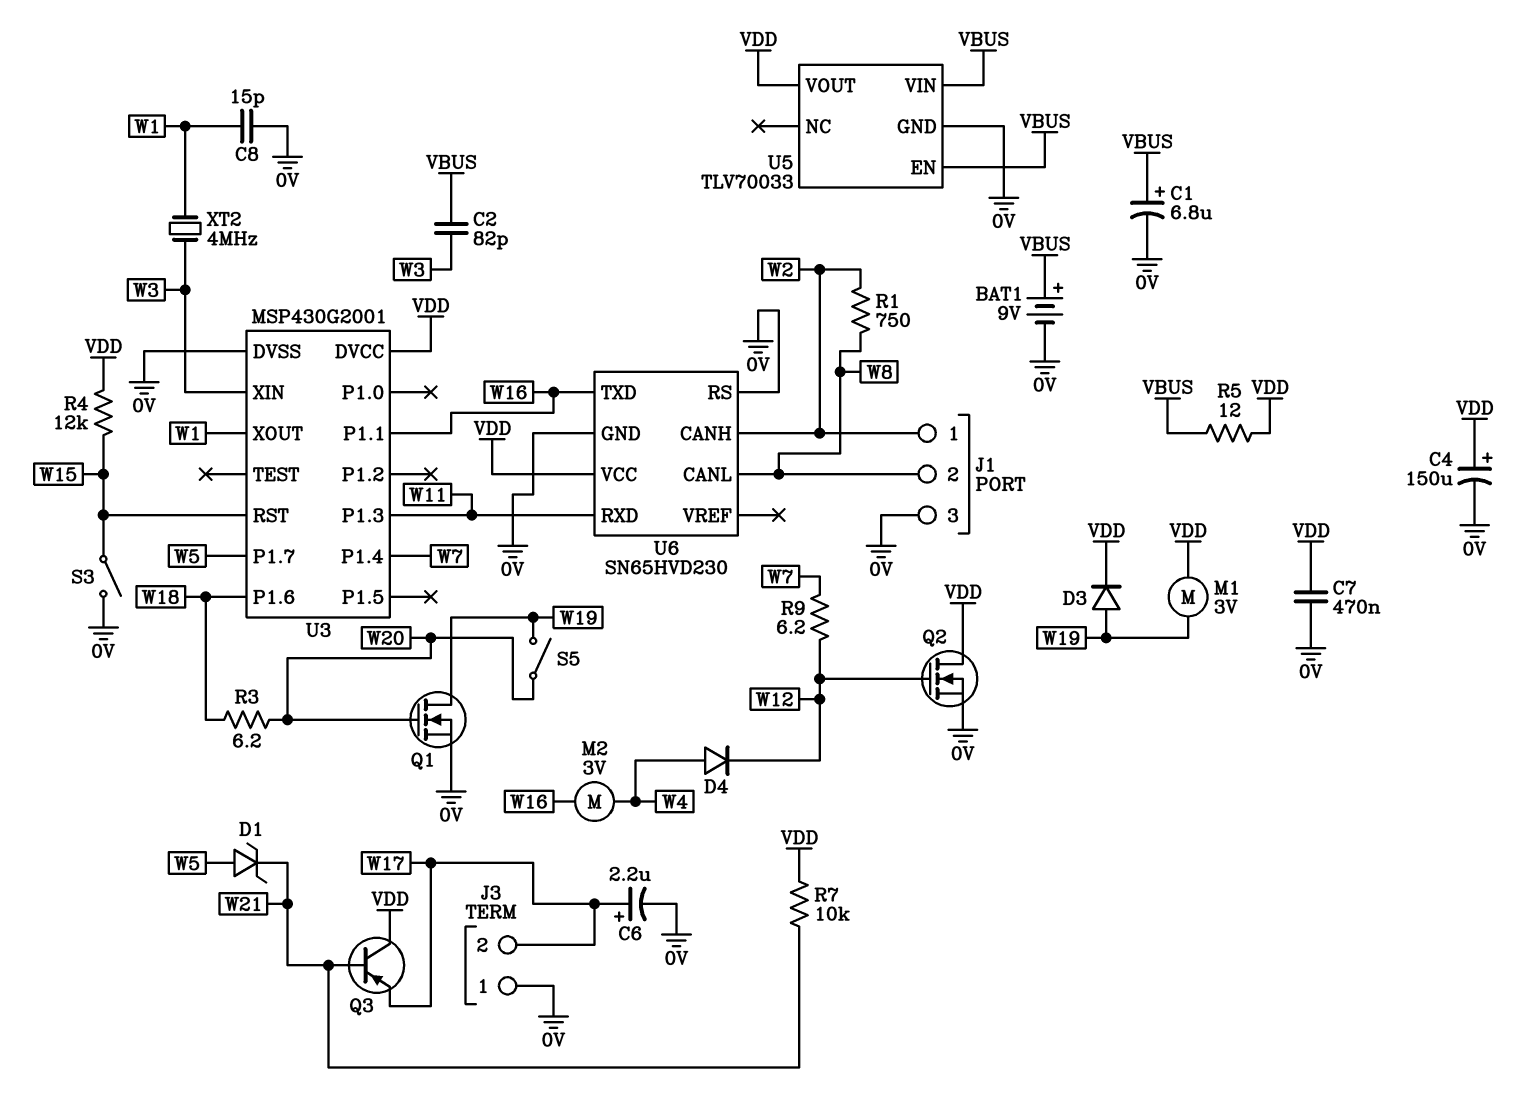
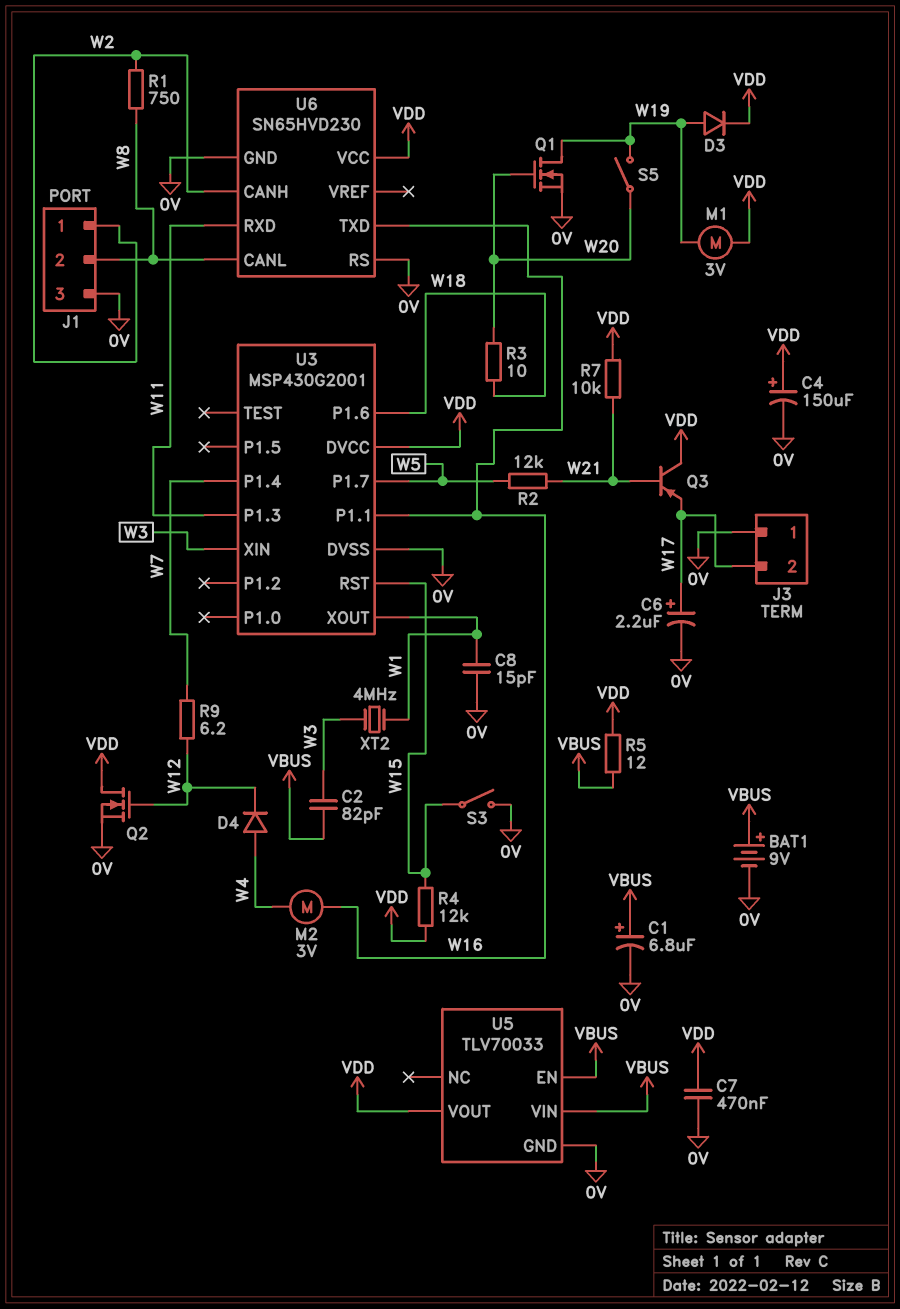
D1: zener (A W5, K W21) -> none
R2: none -> 12k (W5, W21)
R3: 6.2 (W18, W20) -> 10 (W18, W20)

